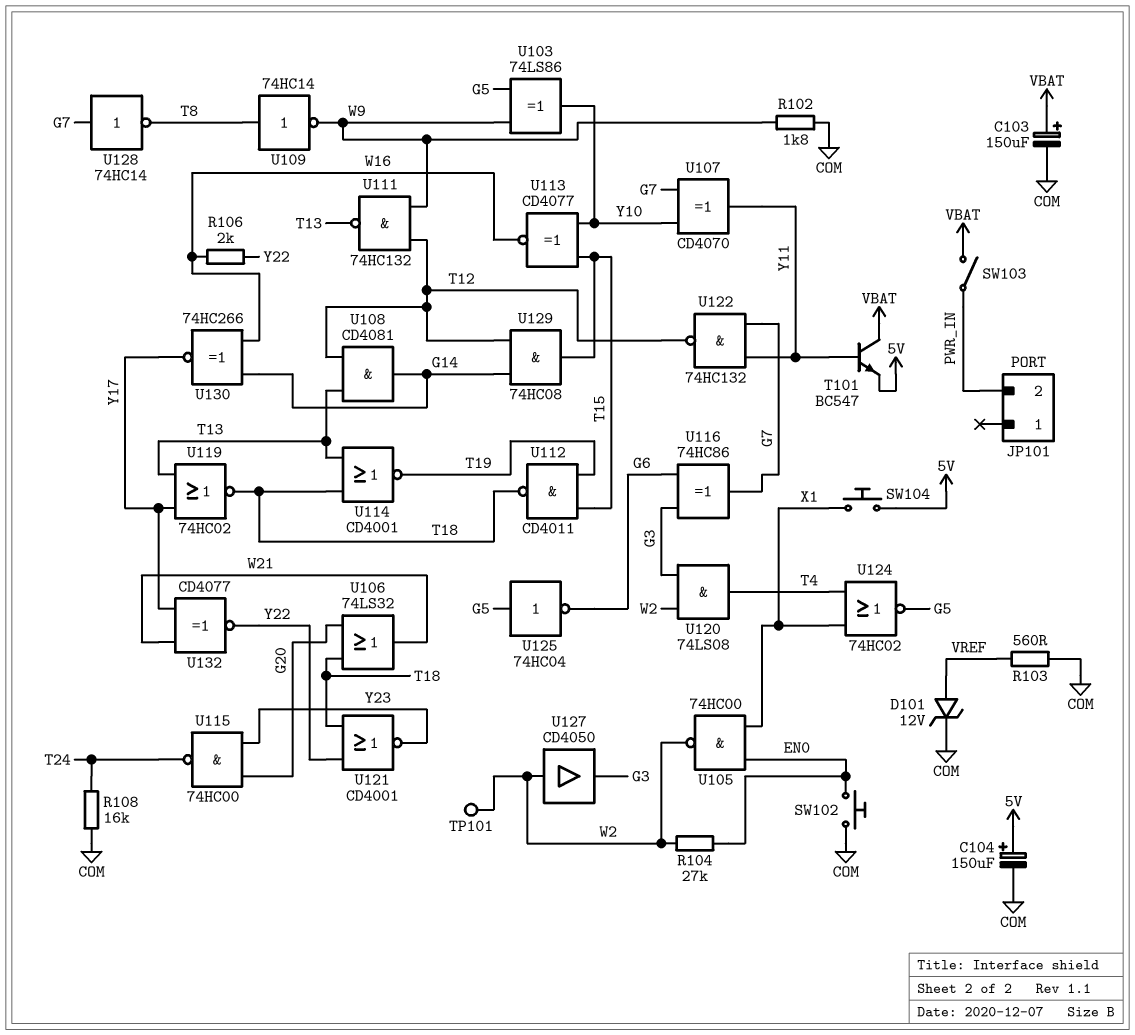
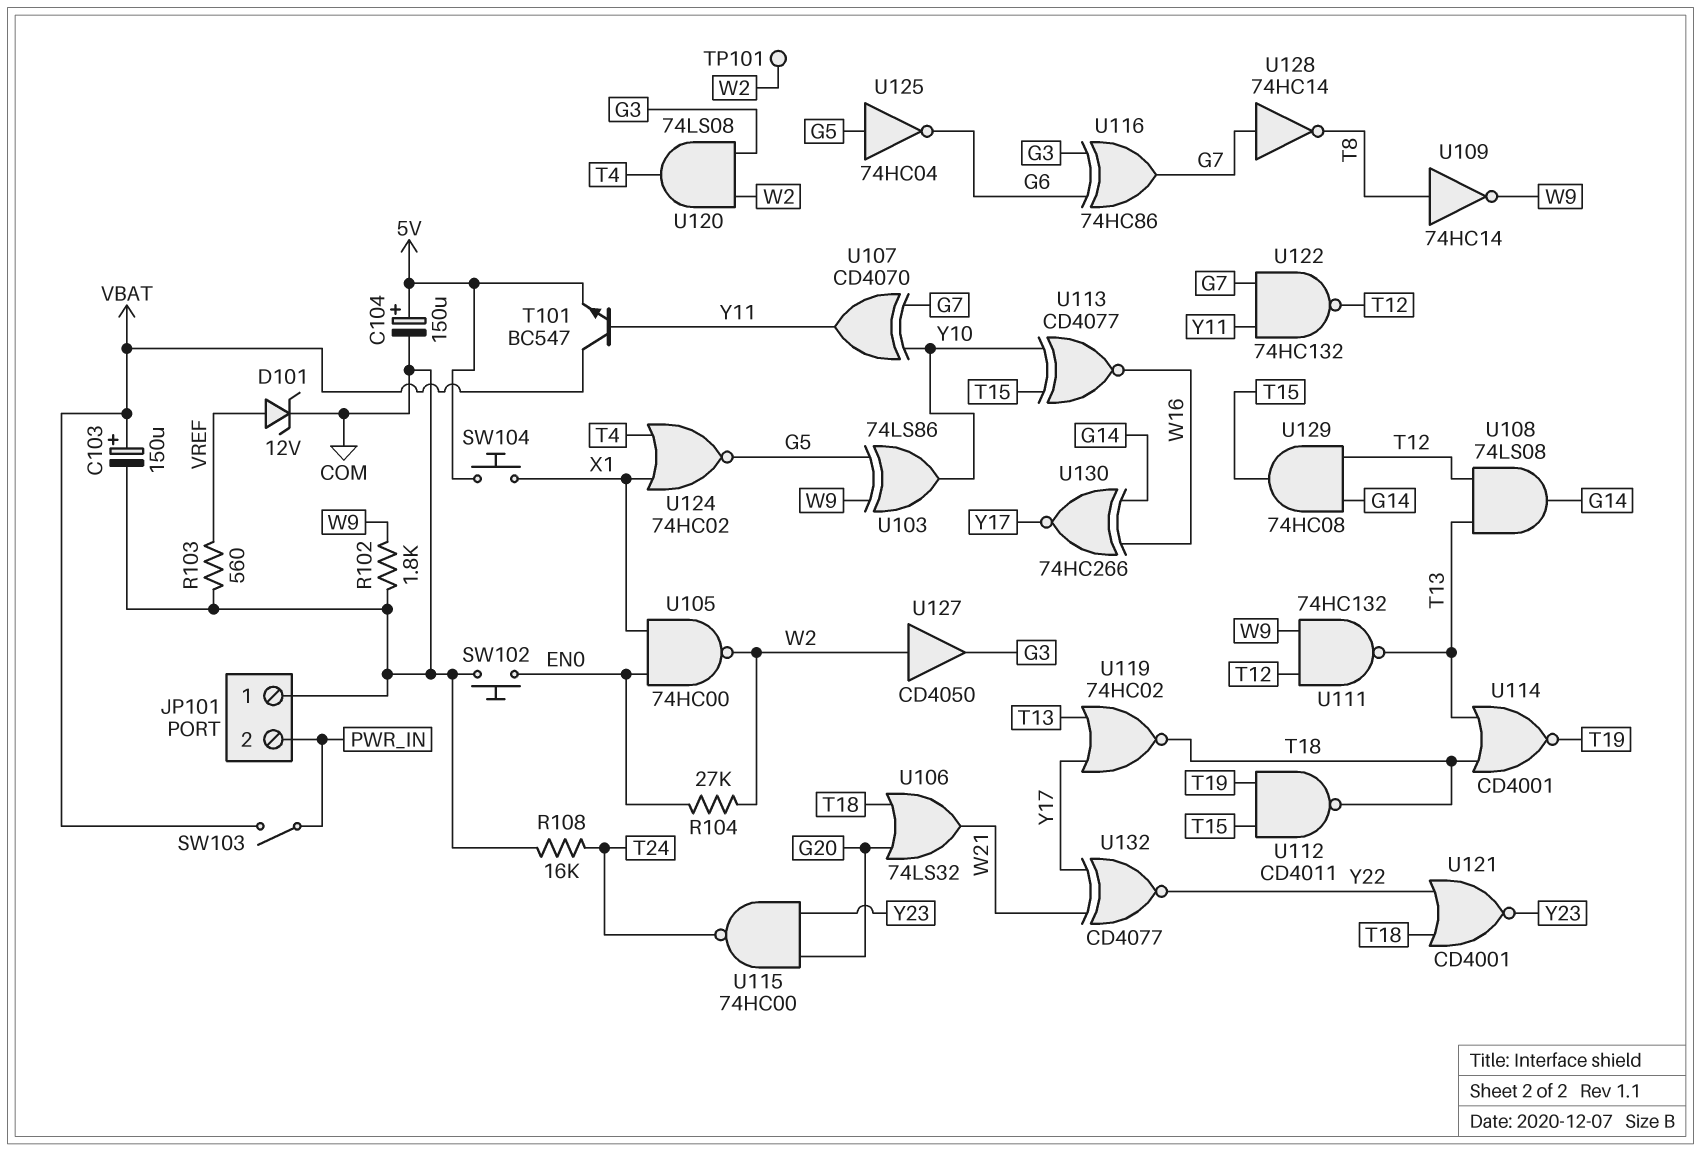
JP101 pin 1: none -> COM
R106: 2k (W16, Y22) -> none
U108: AND CD4081 (in T12, in T13, out G14) -> AND 74LS08 (in T12, in T13, out G14)

